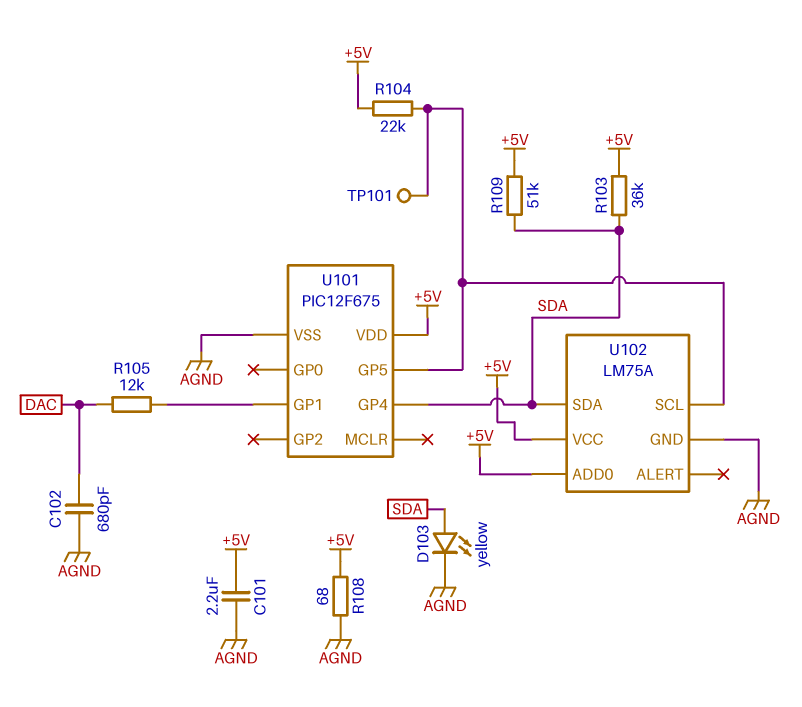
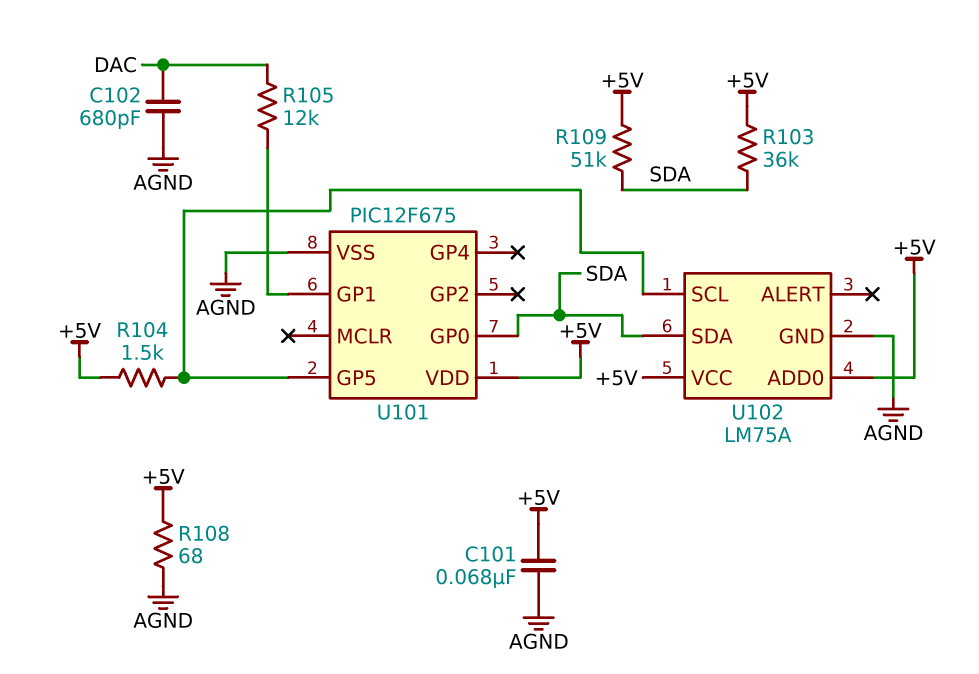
C101: 2.2uF (+5V, AGND) -> 68nF (+5V, AGND)
D103: LED yellow (A SDA, K AGND) -> none
R104: 22k (+5V, U101/GP5) -> 1.5k (+5V, U101/GP5)
TP101: test point (U101/GP5) -> none
U101 pin GP0: none -> SDA
U101 pin GP4: SDA -> none

